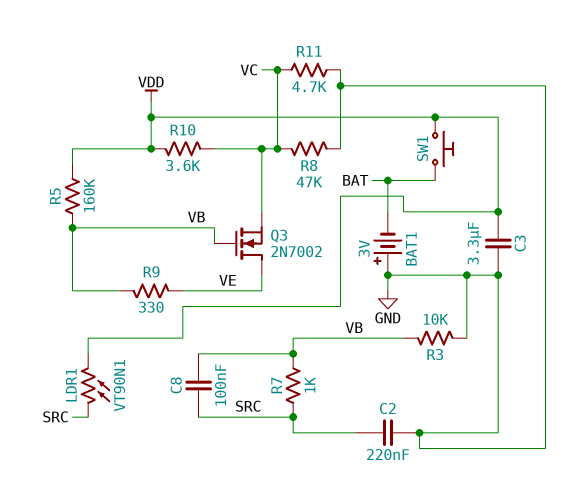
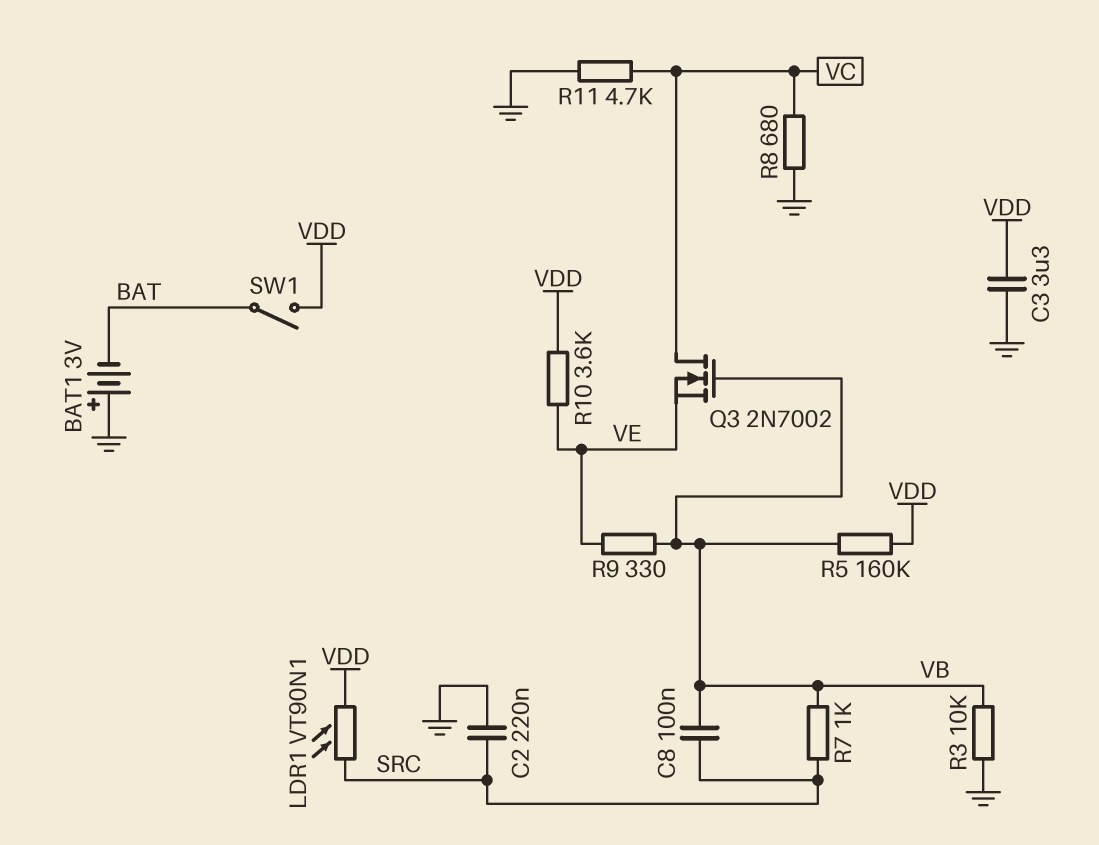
Q3: NMOS 2N7002 (G VB, D VE, S VC) -> NMOS 2N7002 (G VB, D VC, S VE)
R8: 47k (GND, VC) -> 680 (GND, VC)
R10: 3.6k (VC, VDD) -> 3.6k (VDD, VE)
SW1: button (BAT, VDD) -> switch (BAT, VDD)

